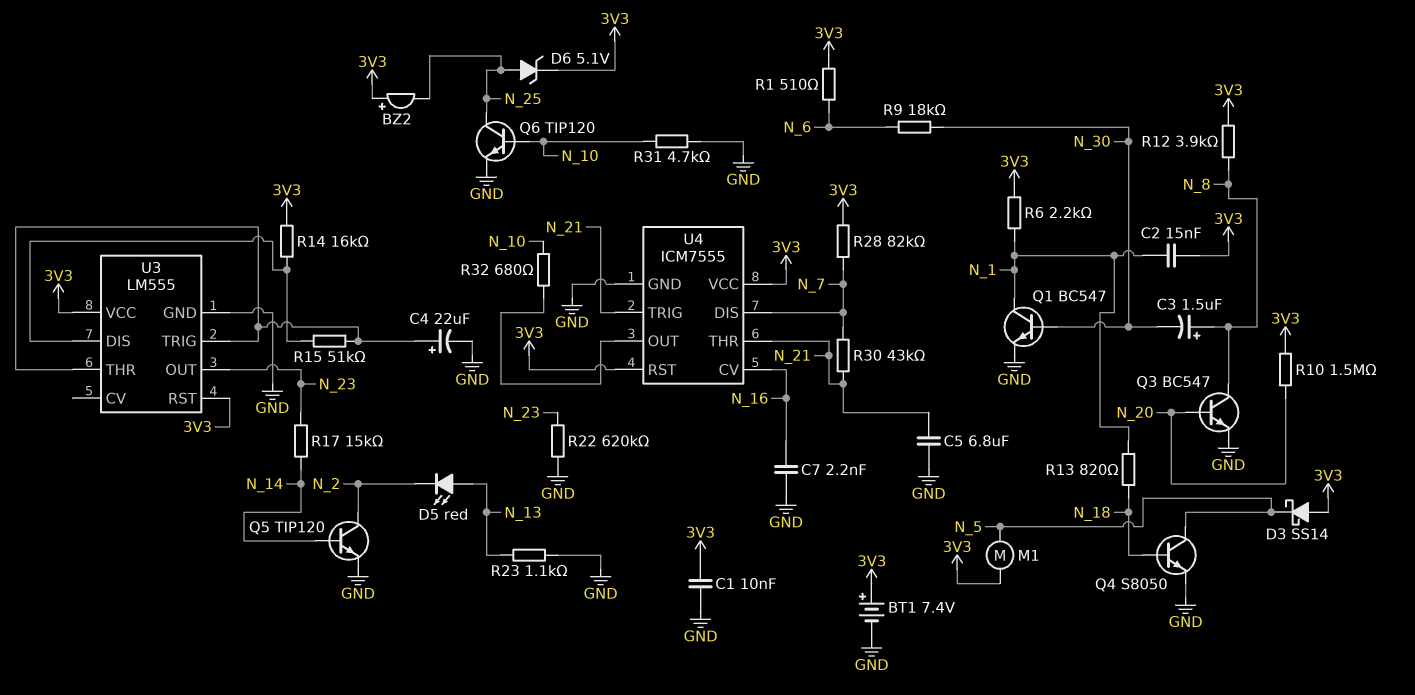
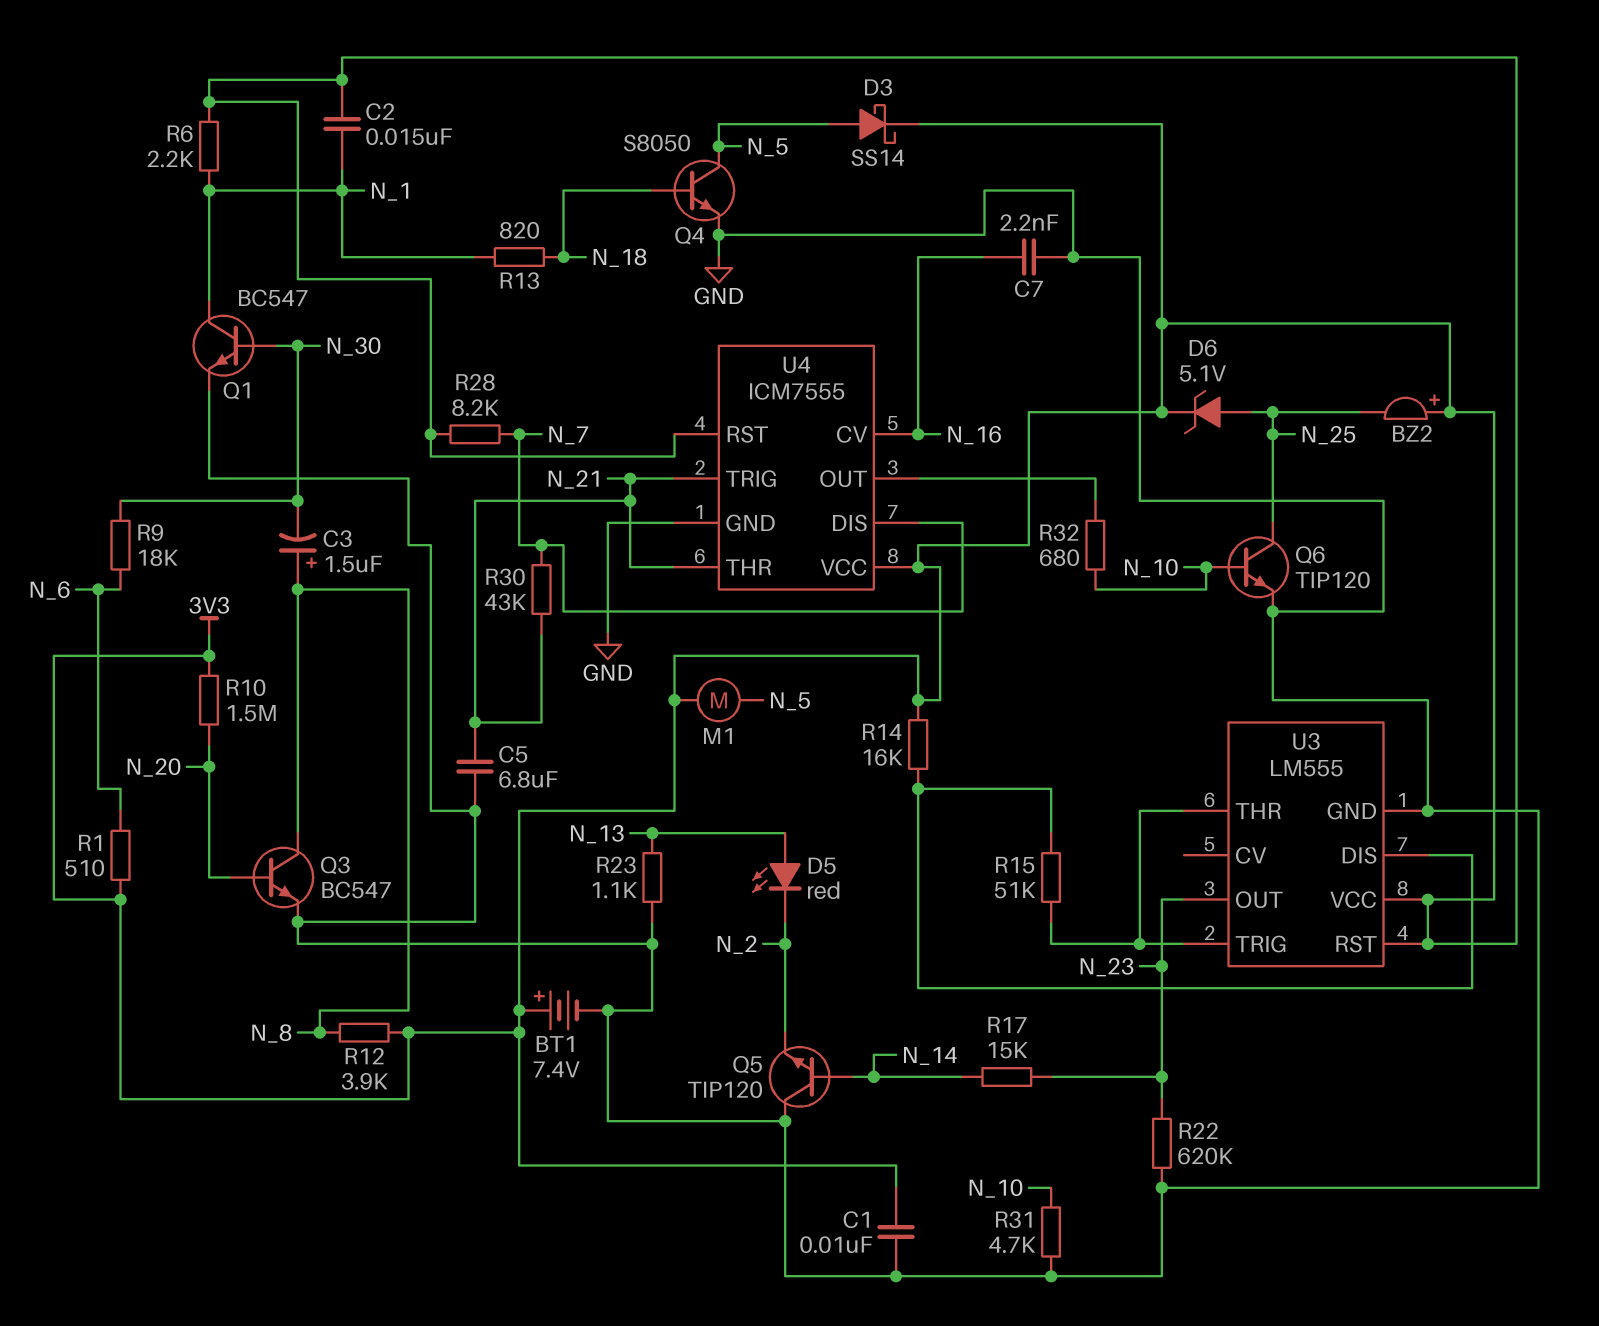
C4: 22uF (plus U3/THR, minus GND) -> none
D3: schottky SS14 (A 3V3, K N_5) -> schottky SS14 (A N_5, K 3V3)
Q5: NPN TIP120 (B N_14, C N_2, E GND) -> NPN TIP120 (B N_14, C GND, E N_2)
R28: 82k (3V3, N_7) -> 8.2k (3V3, N_7)

